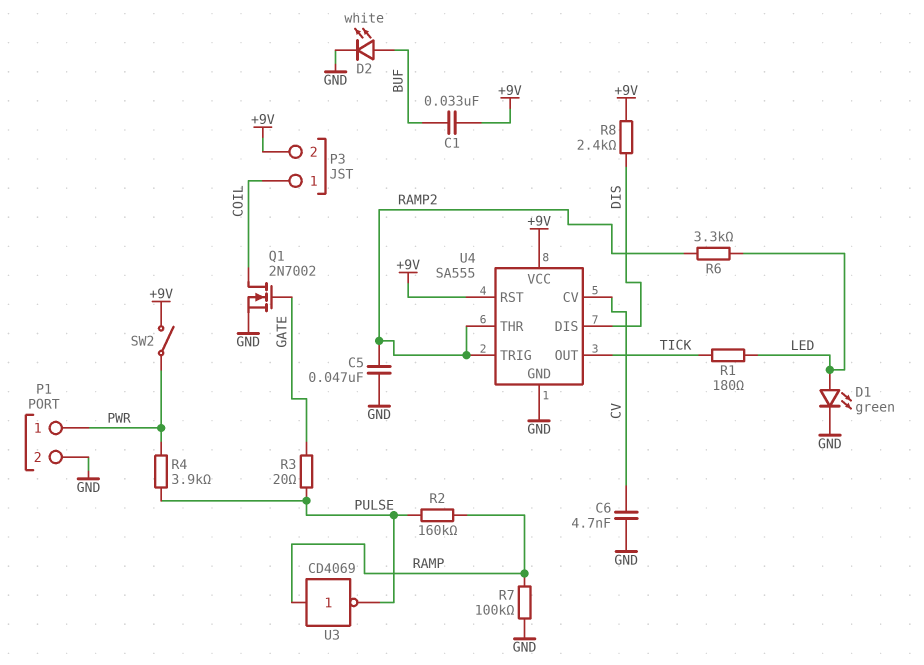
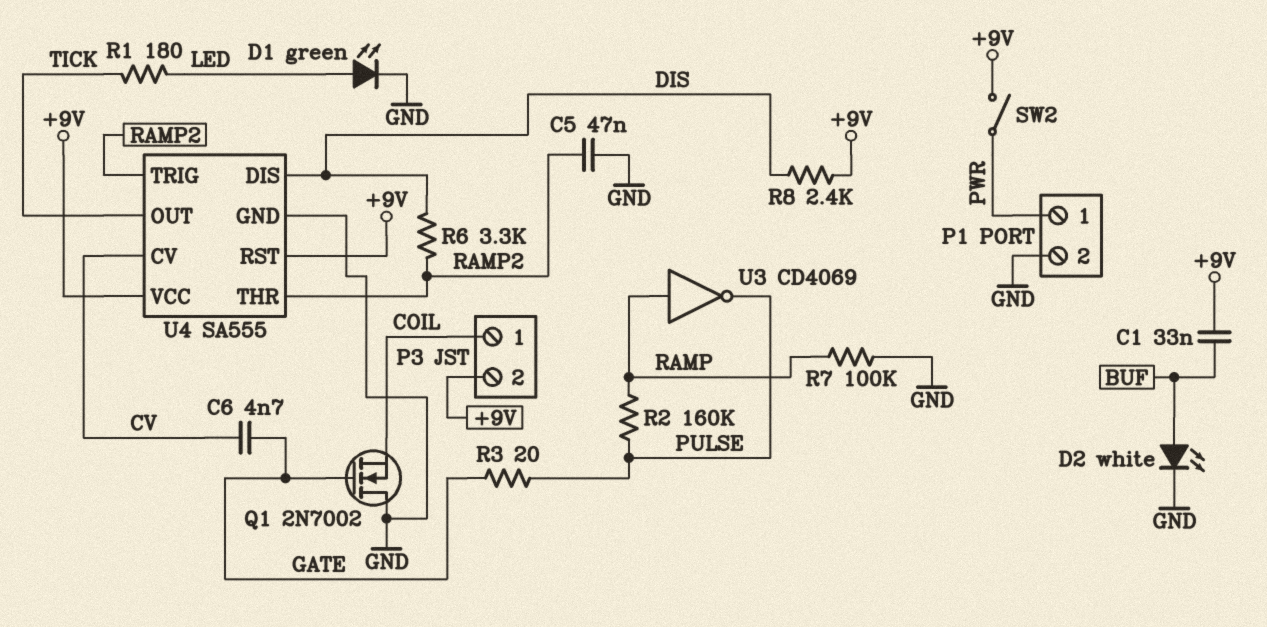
C6: 4.7nF (CV, GND) -> 4.7nF (CV, GATE)
Q1: NMOS 2N7002 (G GATE, D COIL, S GND) -> NMOS 2N7002 (G GATE, D GND, S COIL)
R4: 3.9k (PULSE, PWR) -> none
R6: 3.3k (LED, RAMP2) -> 3.3k (DIS, RAMP2)

